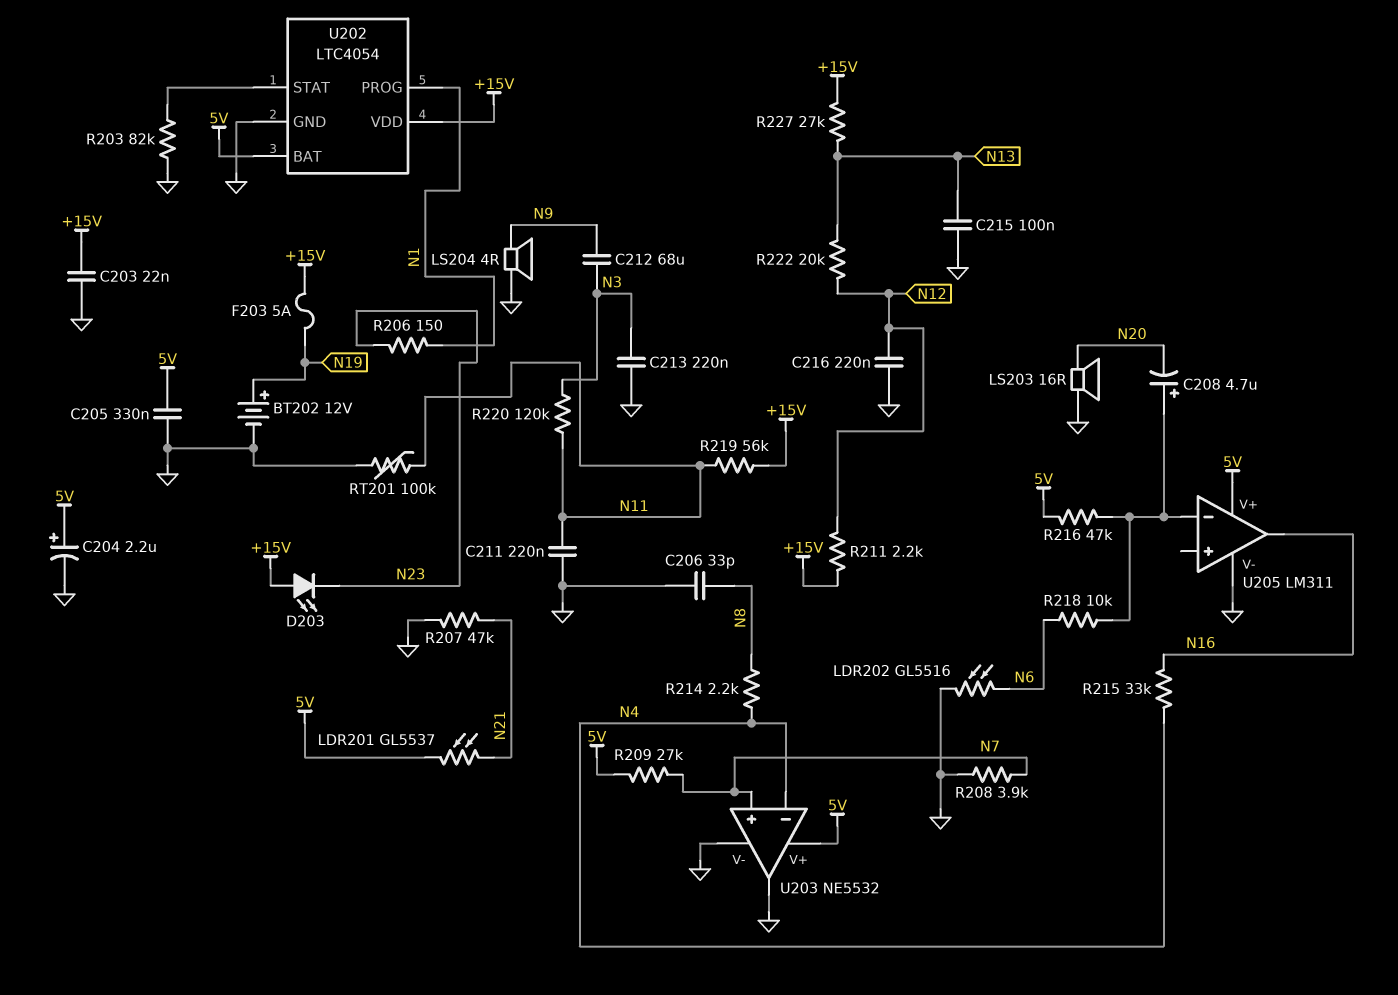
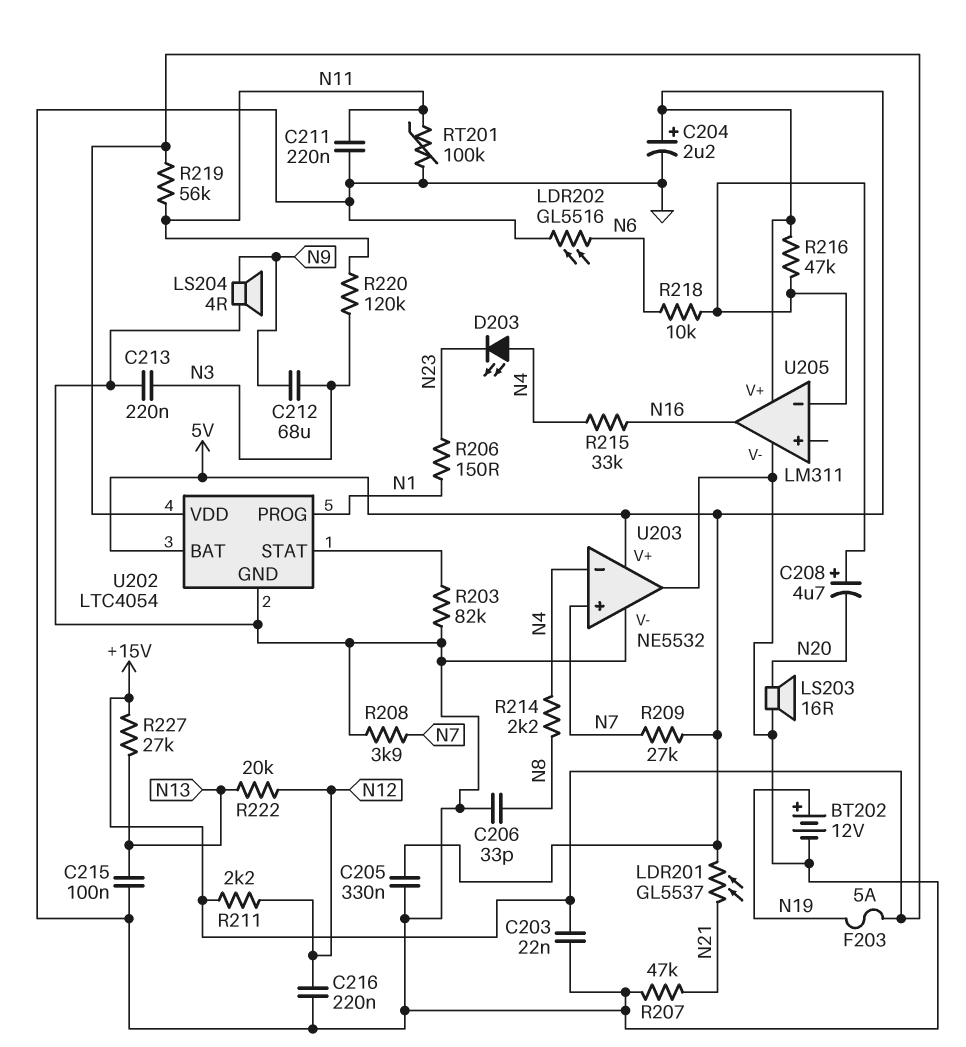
D203: LED (A +15V, K N23) -> LED (A N4, K N23)

